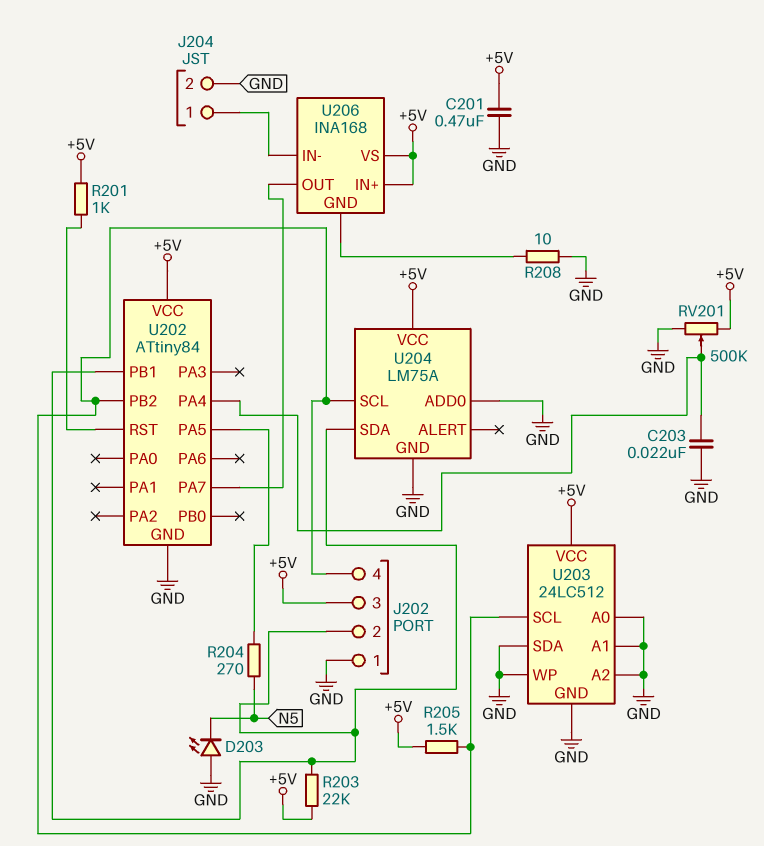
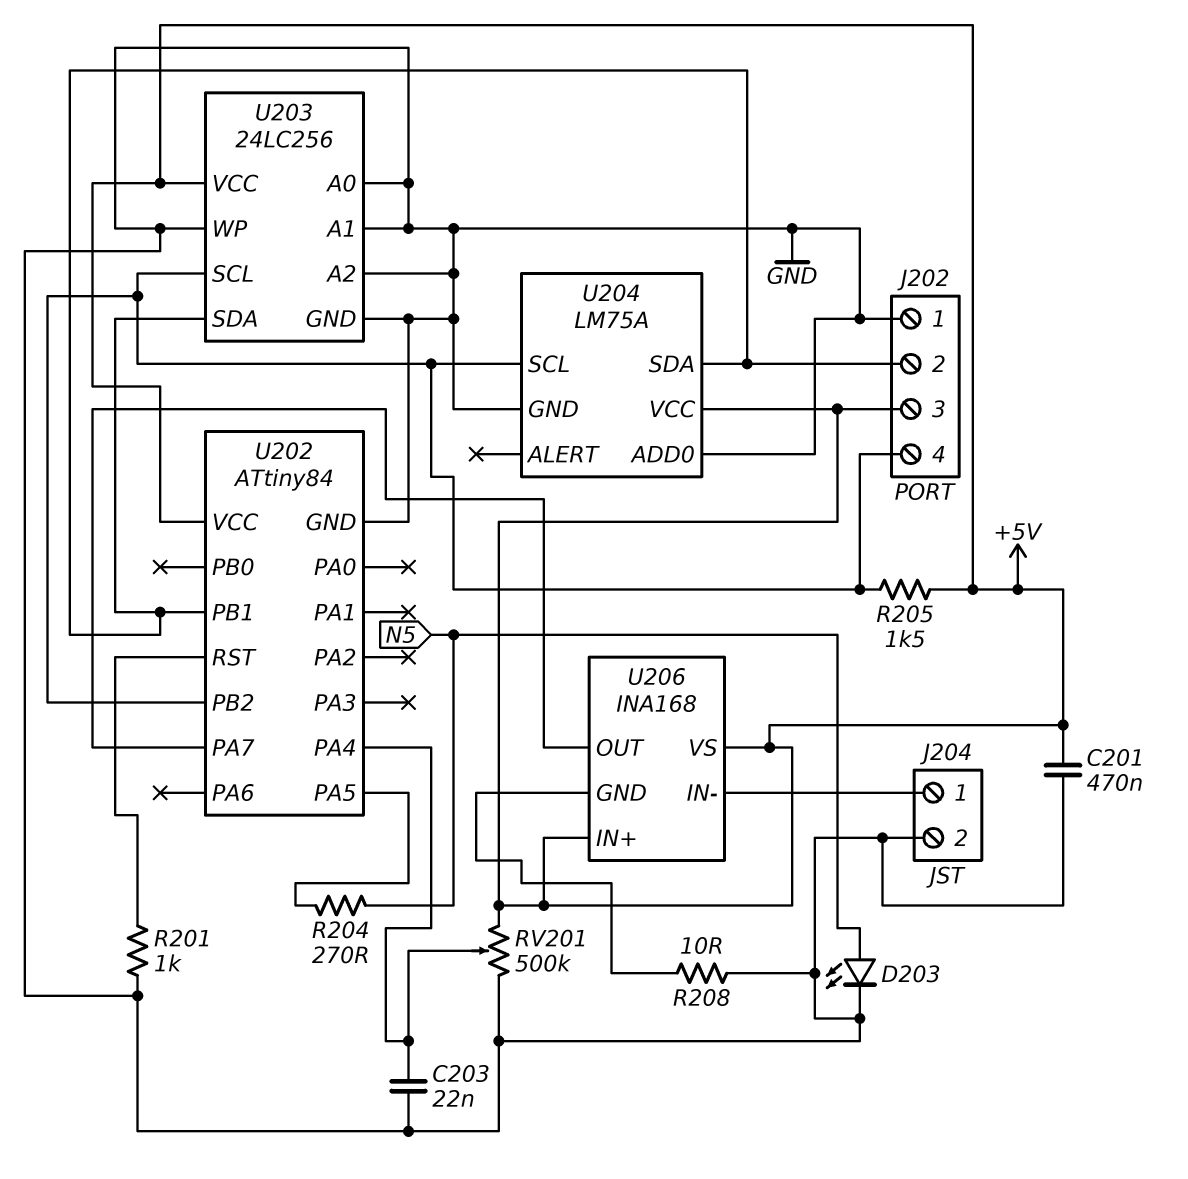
D203: LED (A GND, K N5) -> LED (A N5, K GND)
R201: 1k (+5V, U202/RST) -> 1k (GND, U202/RST)
R203: 22k (+5V, J202/2) -> none
U203: 24LC512 -> 24LC256
U203 pin SDA: GND -> J202/2

